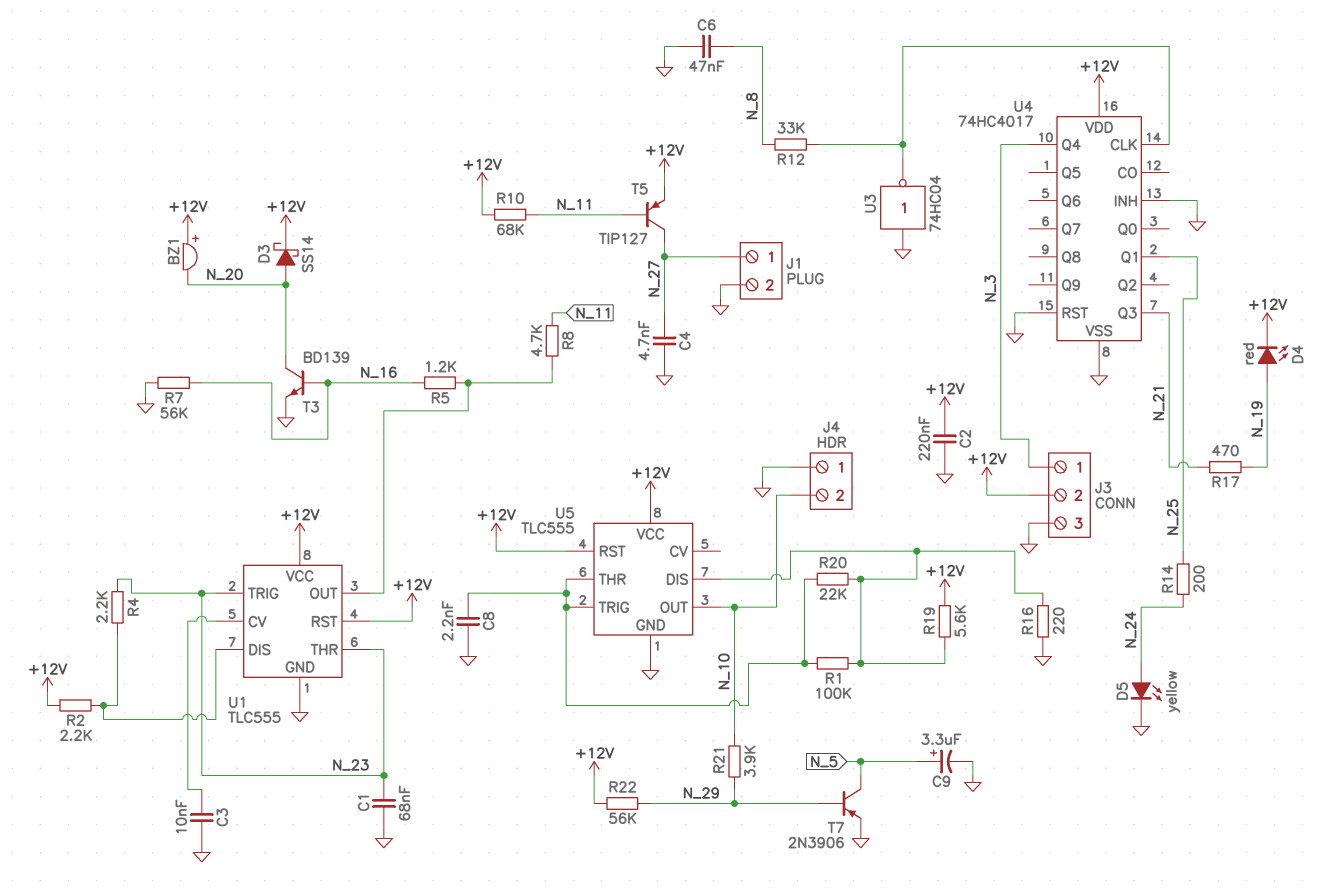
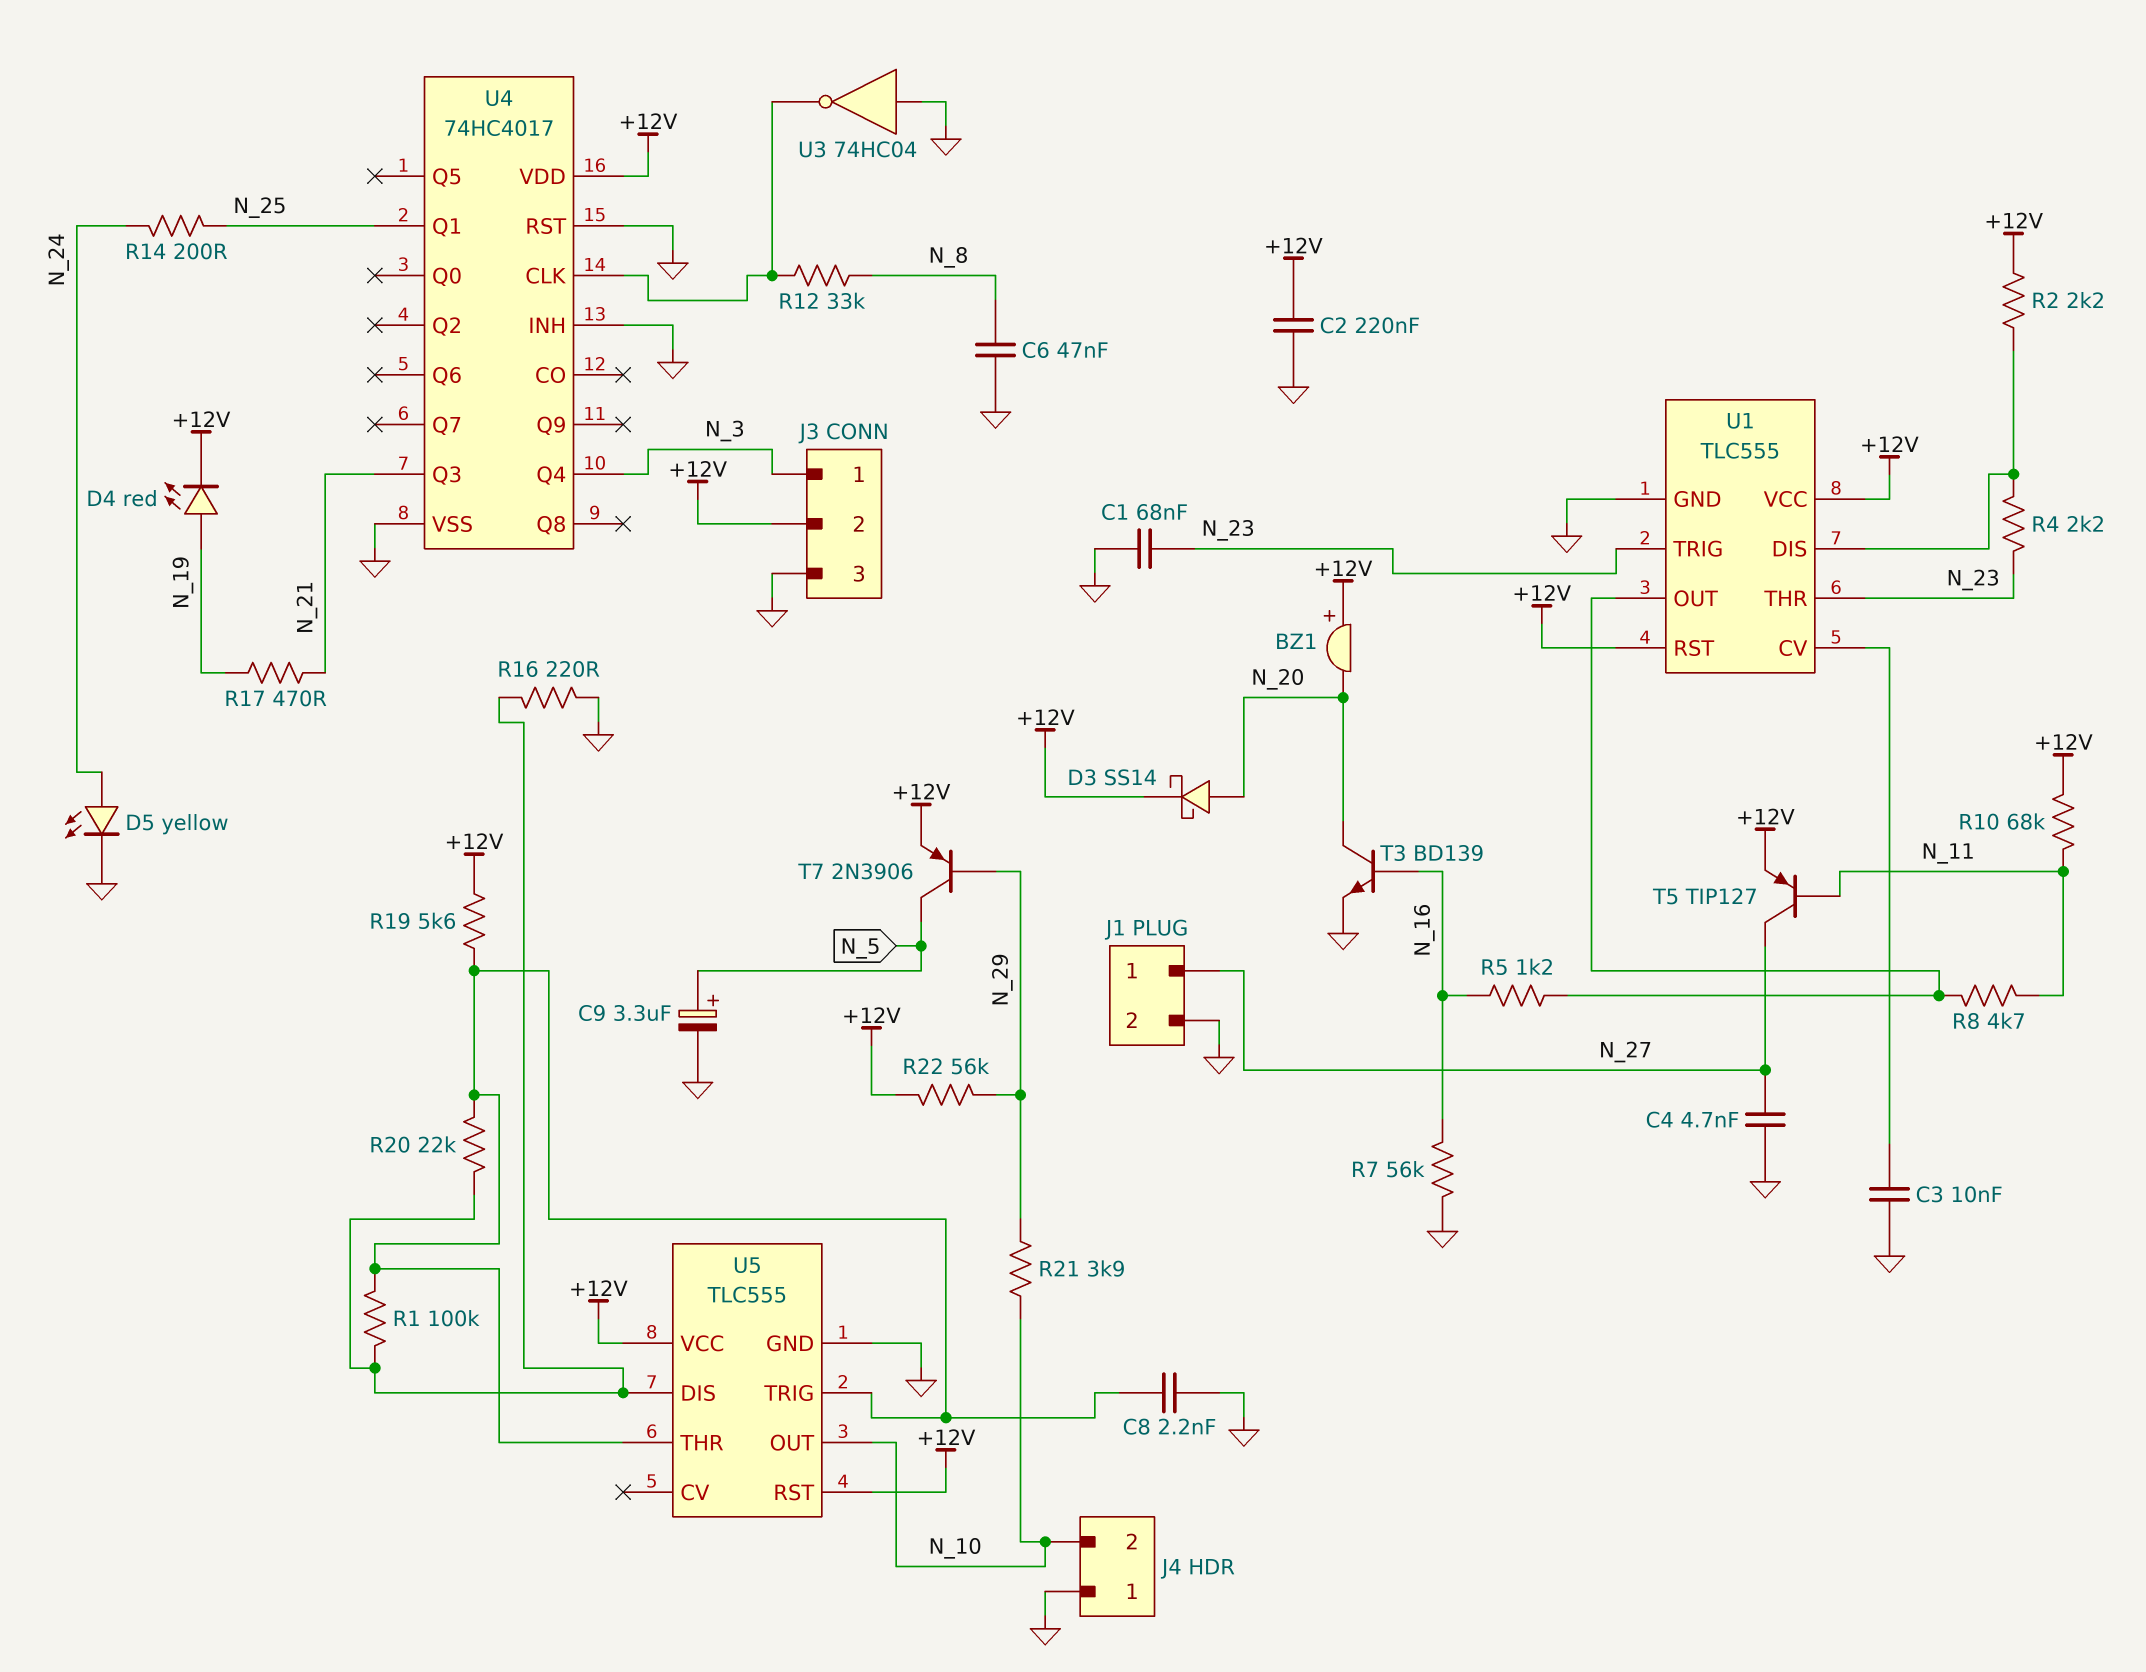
R19: 5.6k (+12V, U5/DIS) -> 5.6k (+12V, U5/THR)
T7: PNP 2N3906 (B N_29, C N_5, E GND) -> PNP 2N3906 (B N_29, C N_5, E +12V)

